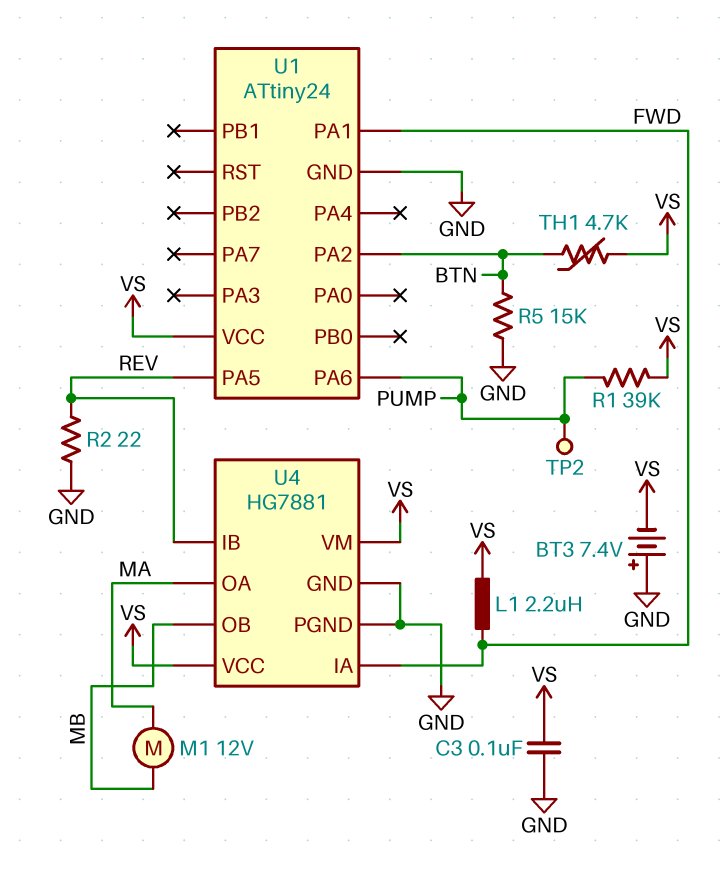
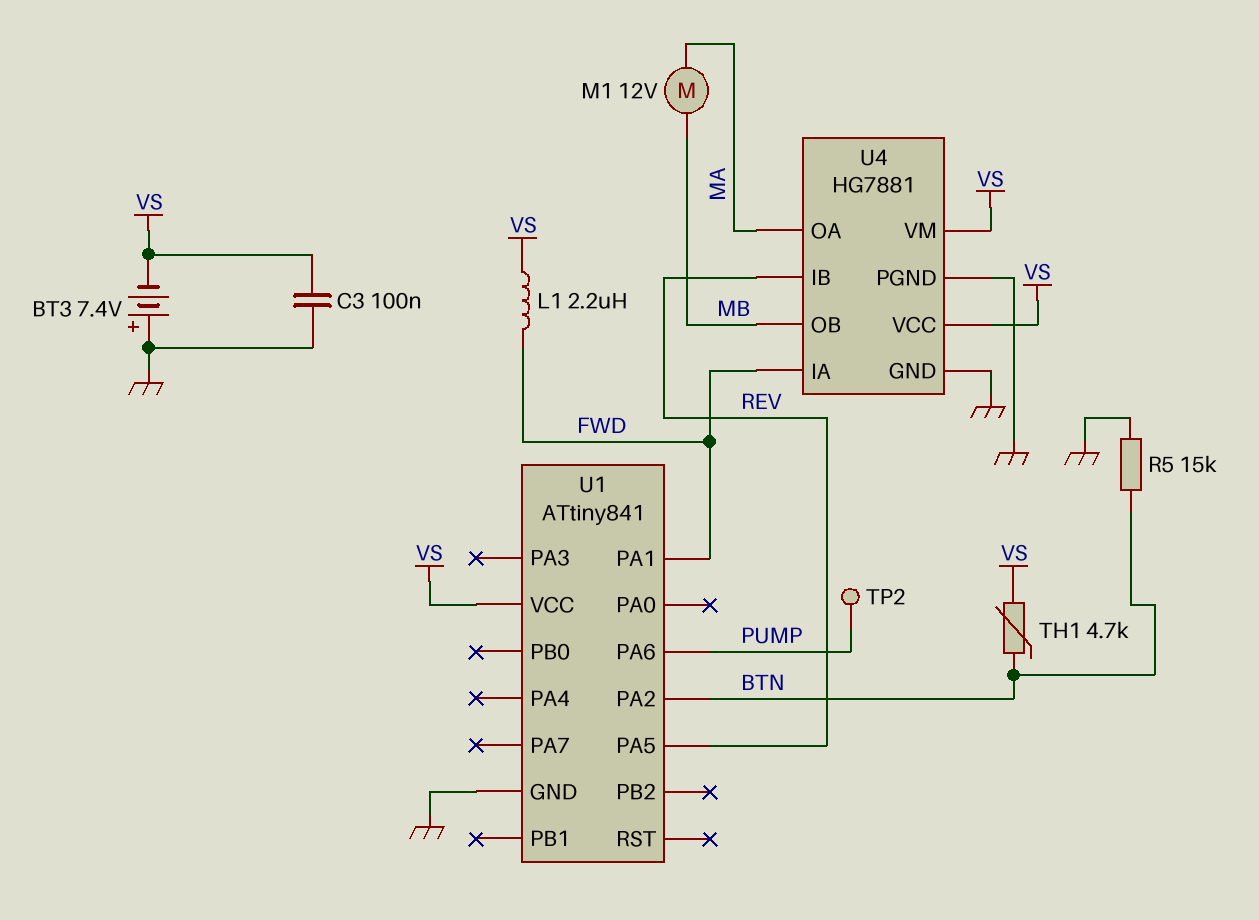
R1: 39k (PUMP, VS) -> none
R2: 22 (GND, REV) -> none
U1: ATtiny24 -> ATtiny841

